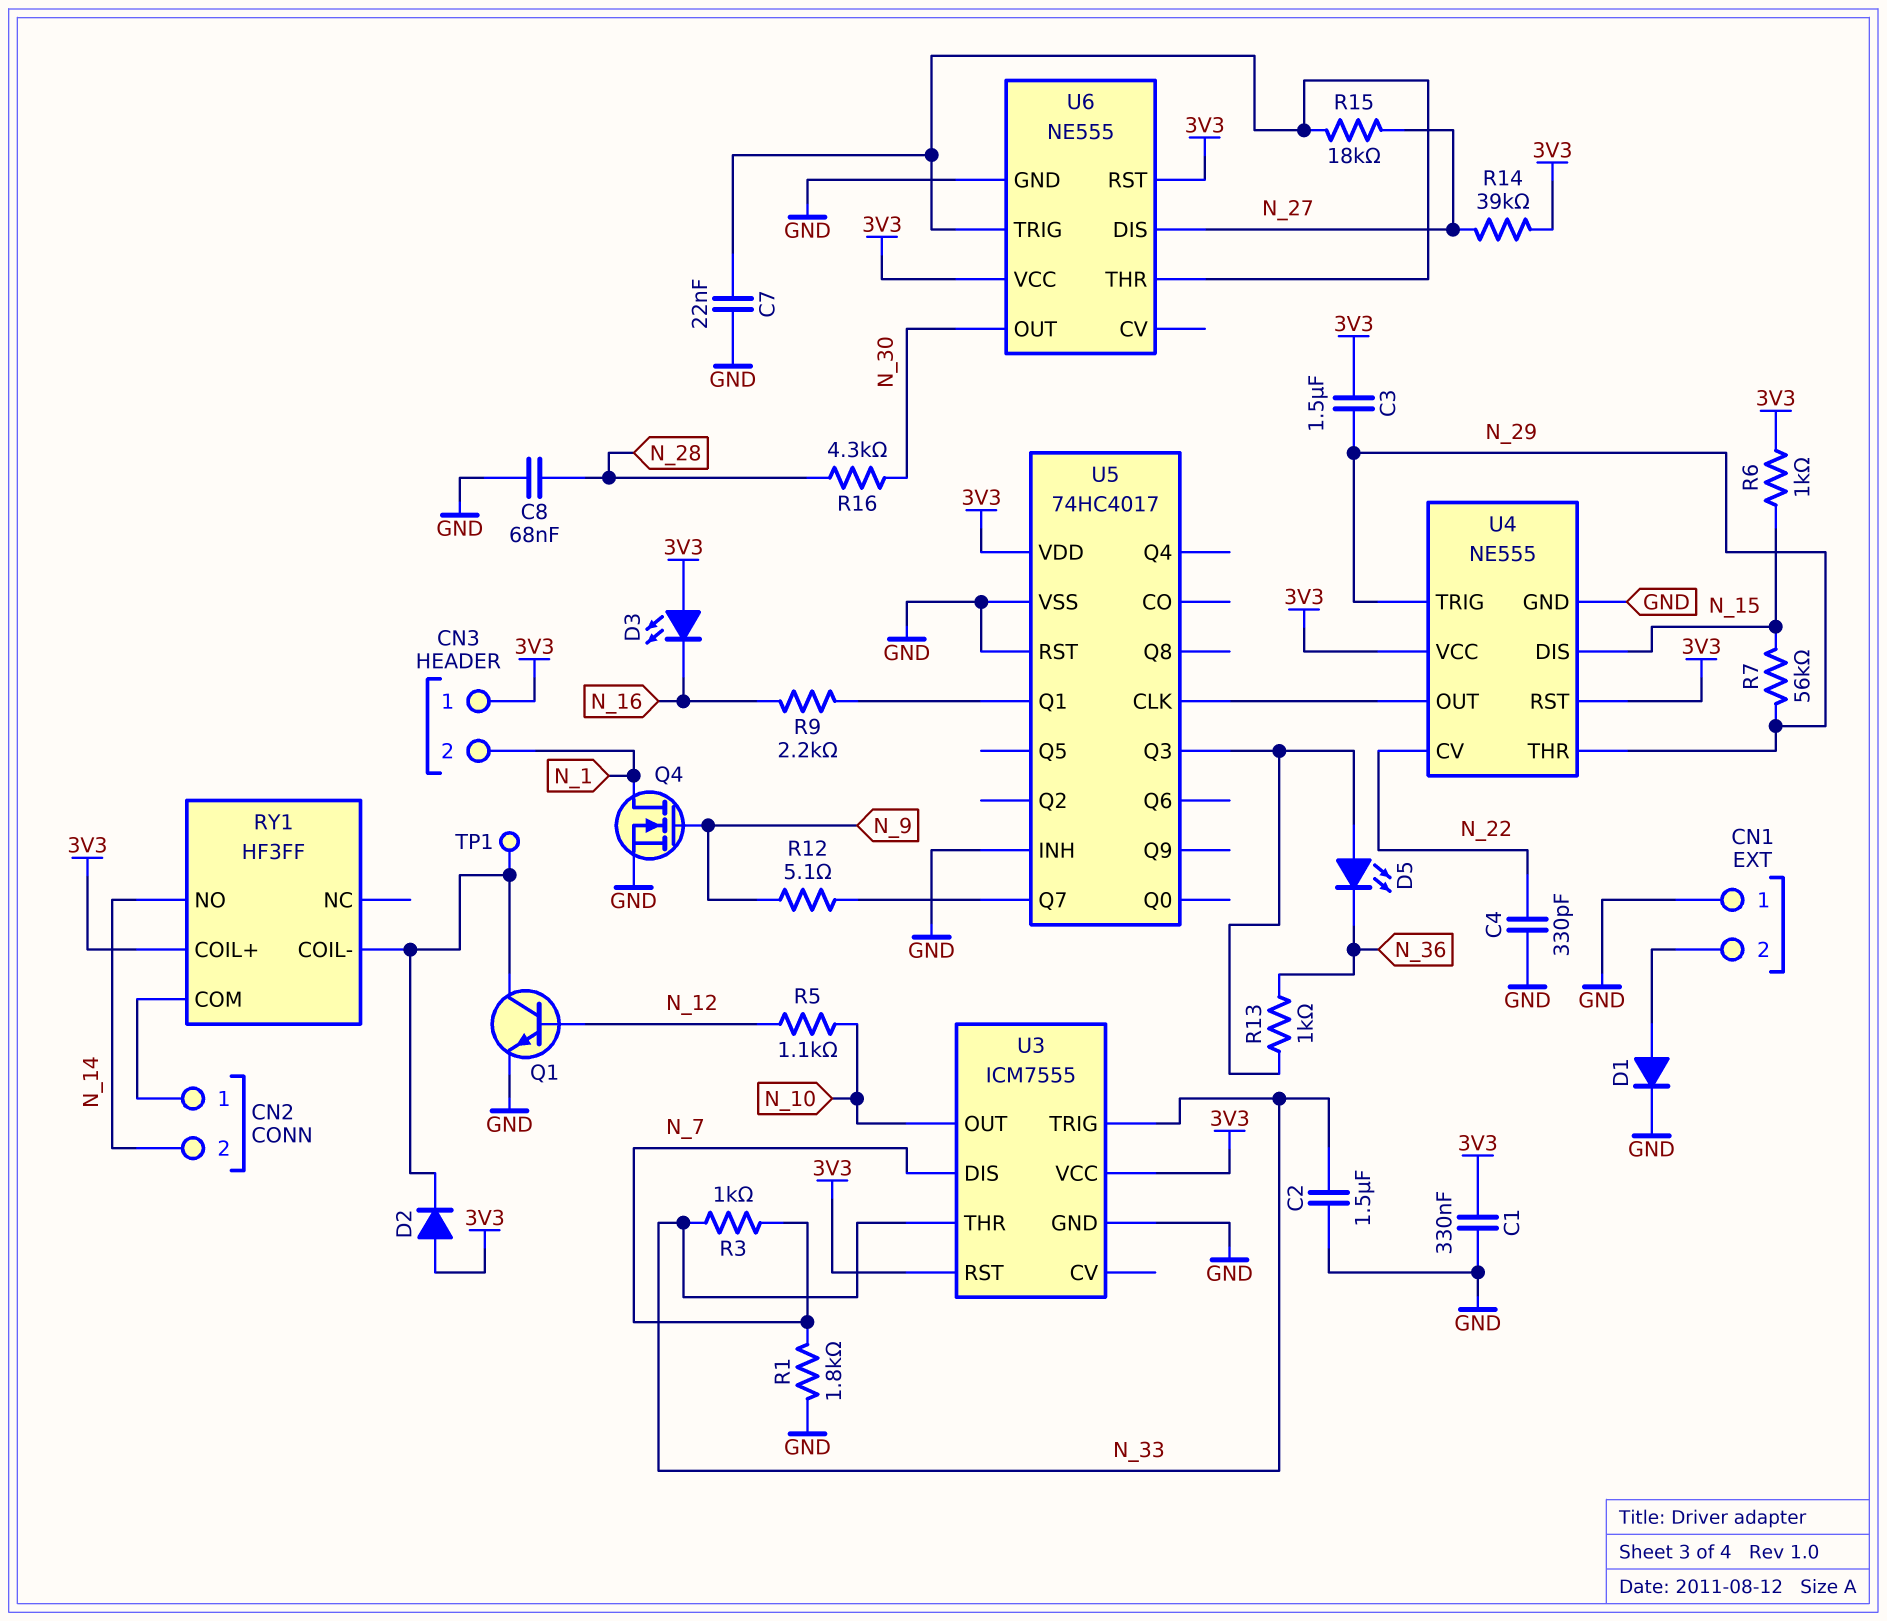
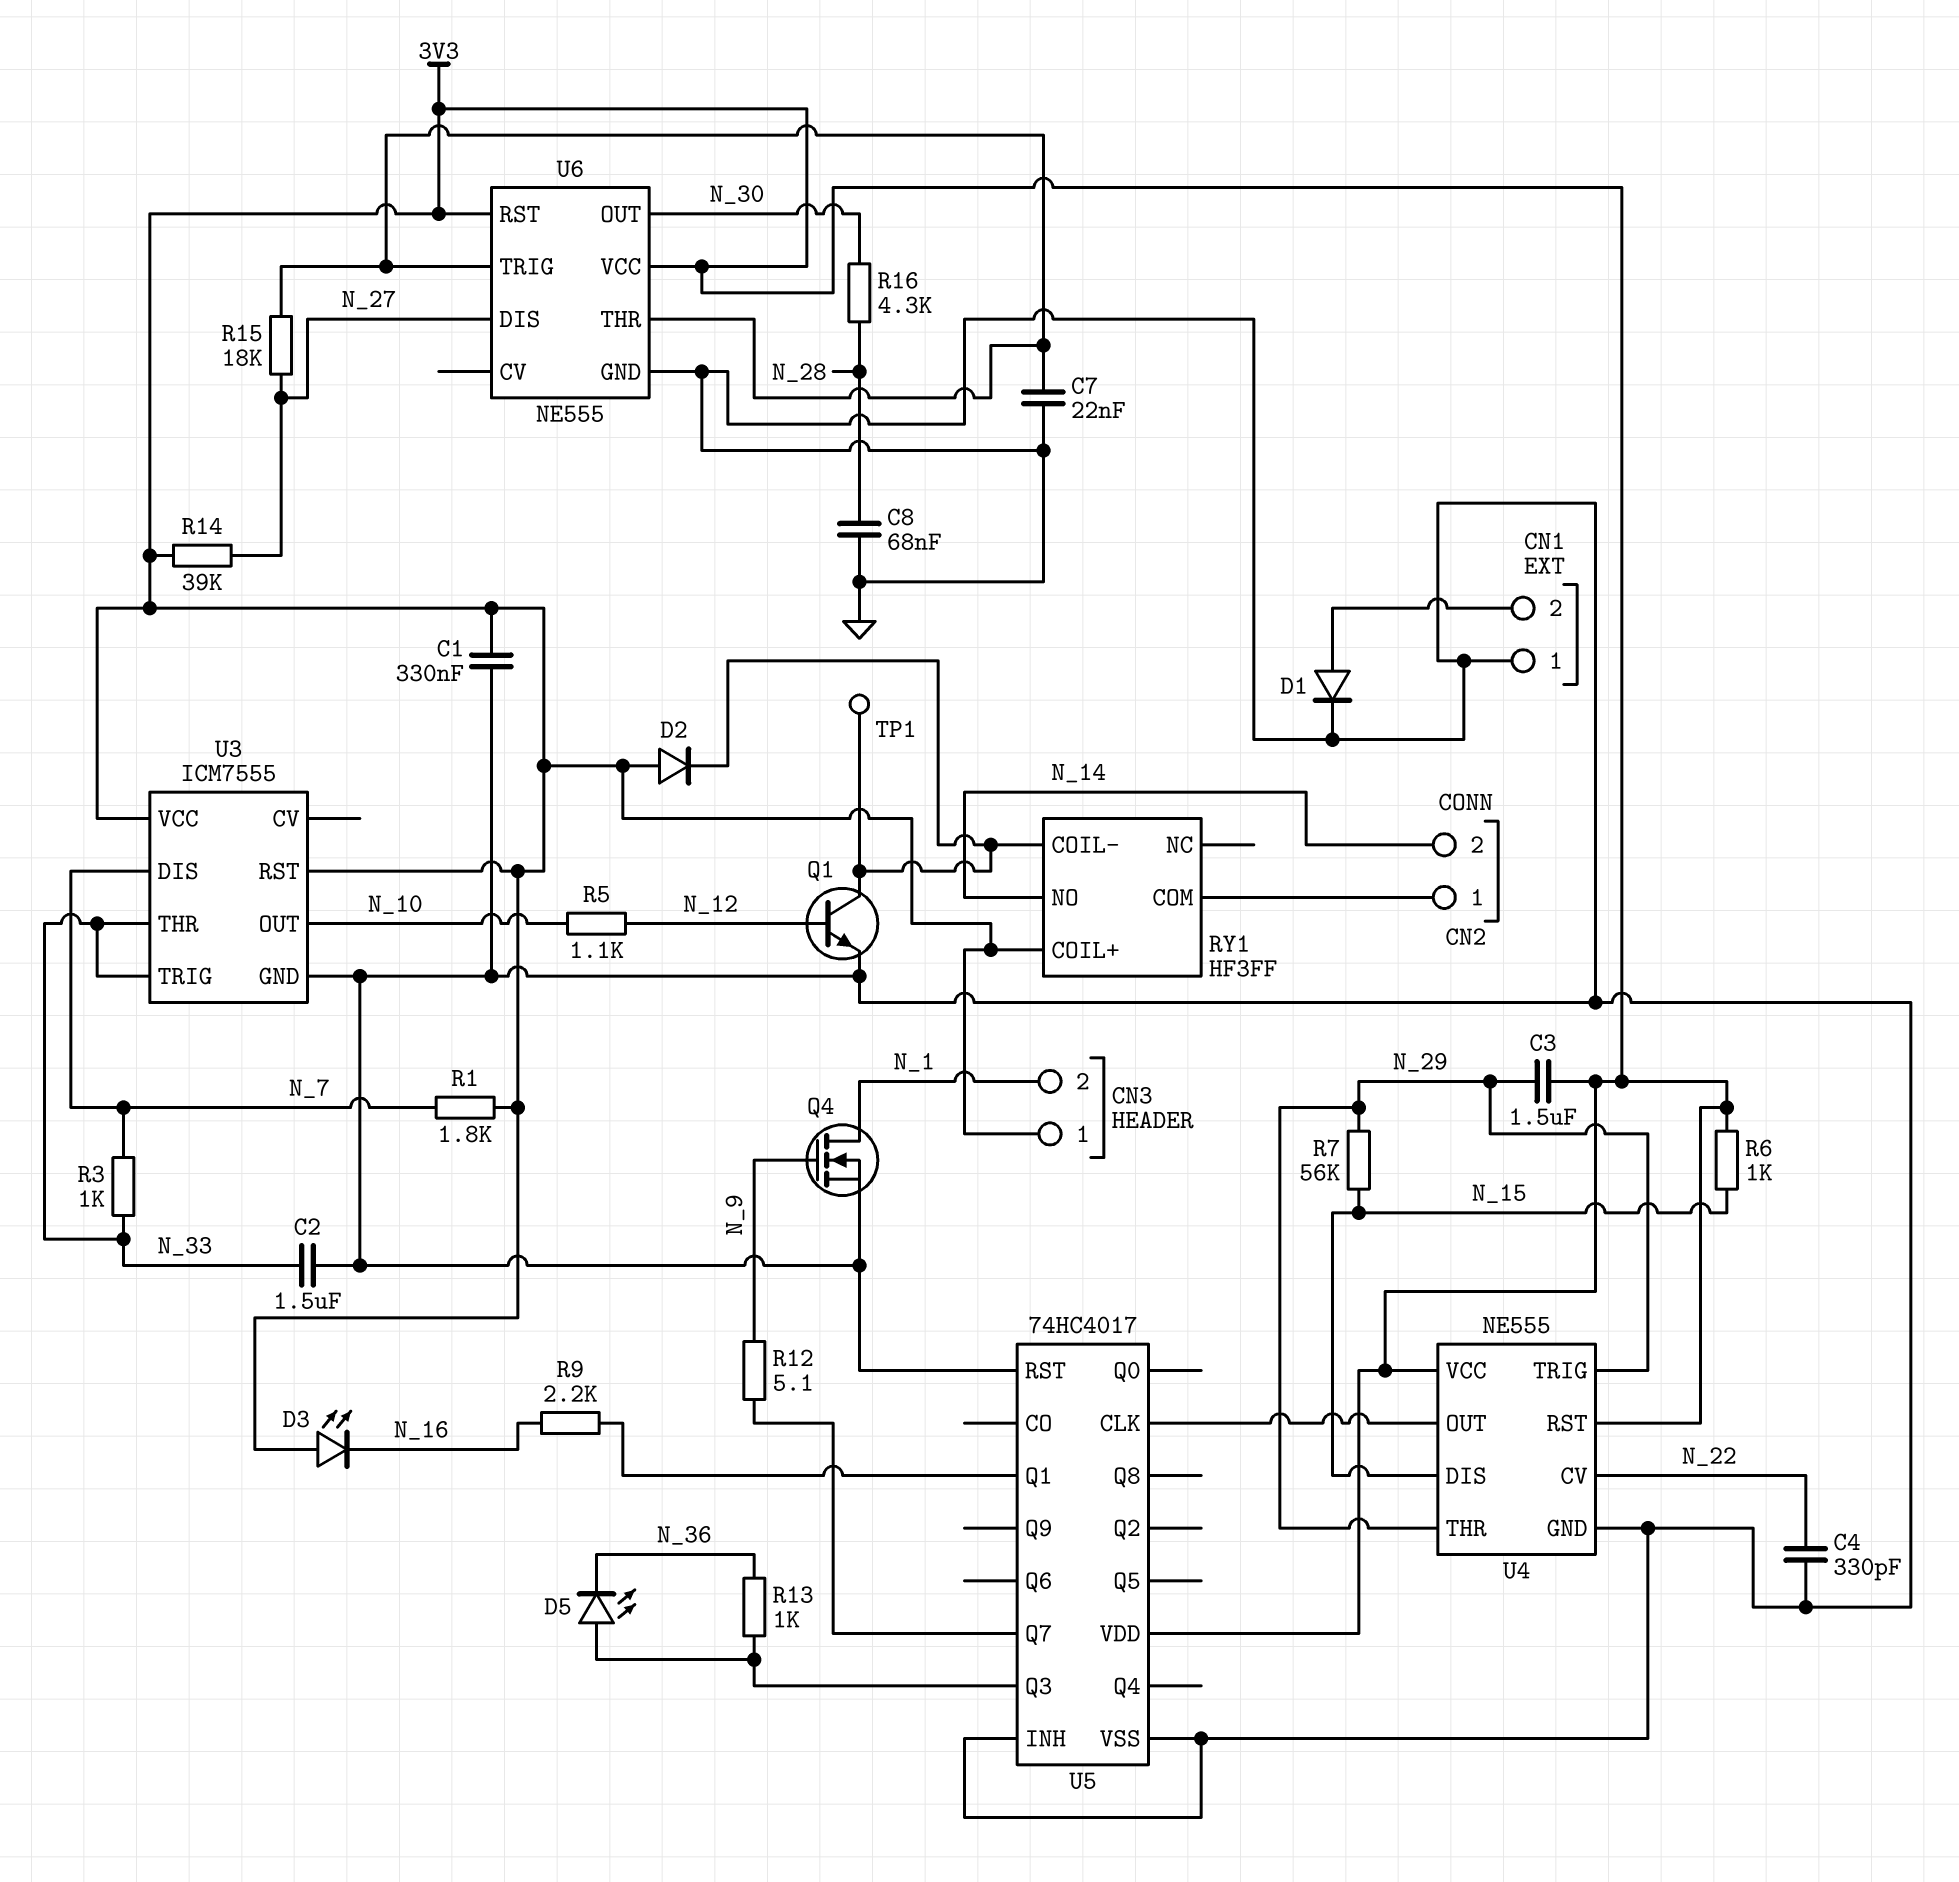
R1: 1.8k (GND, N_7) -> 1.8k (3V3, N_7)

